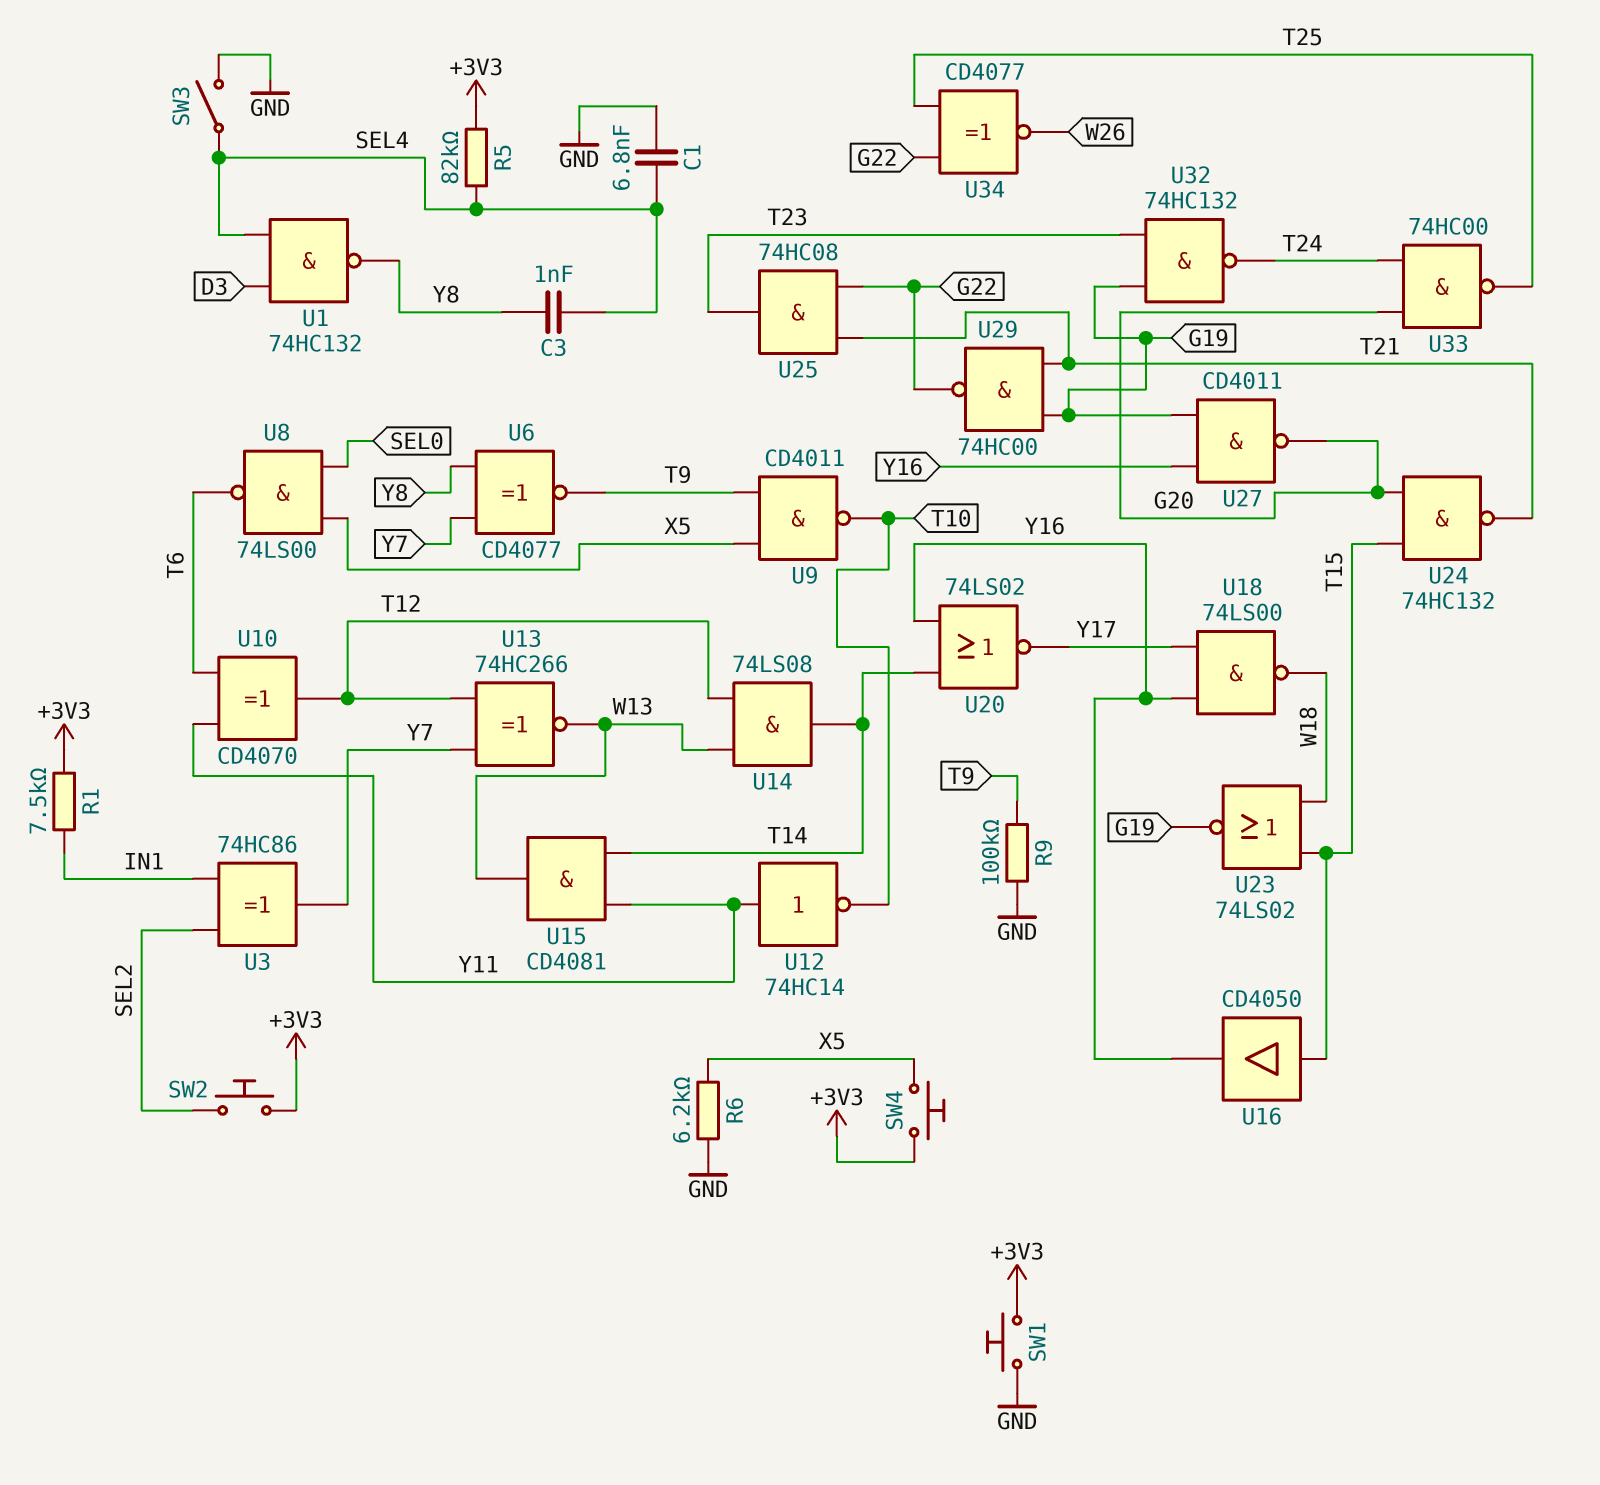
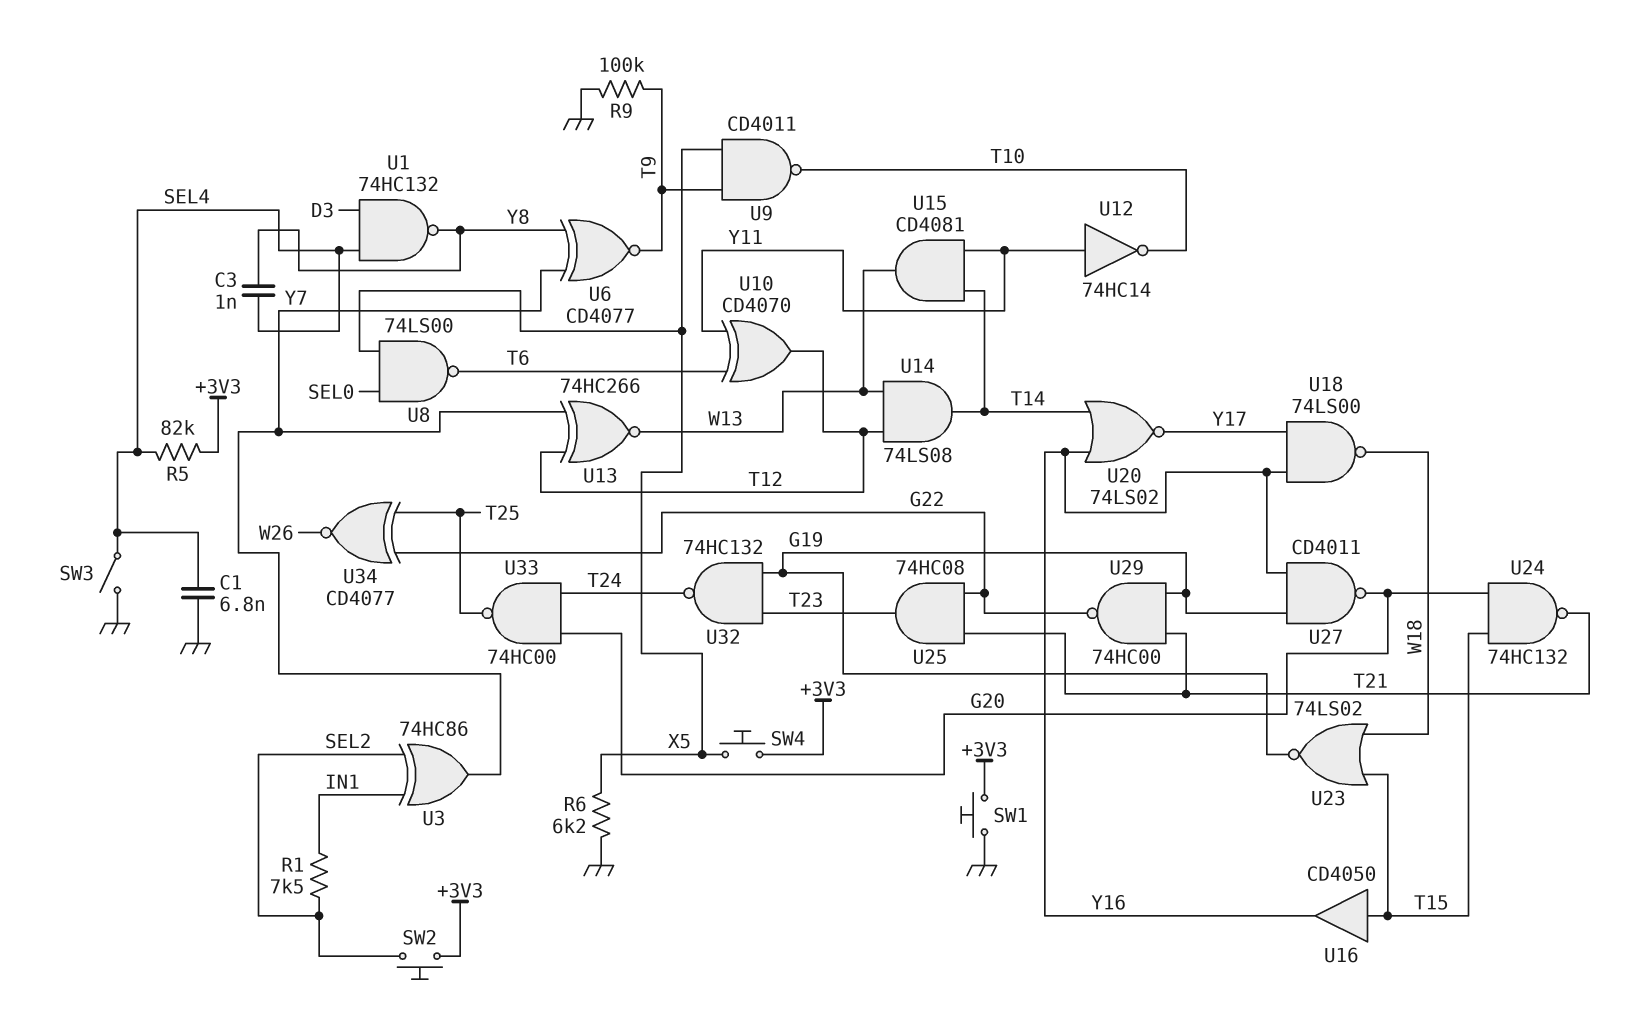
R1: 7.5k (+3V3, IN1) -> 7.5k (IN1, SEL2)

